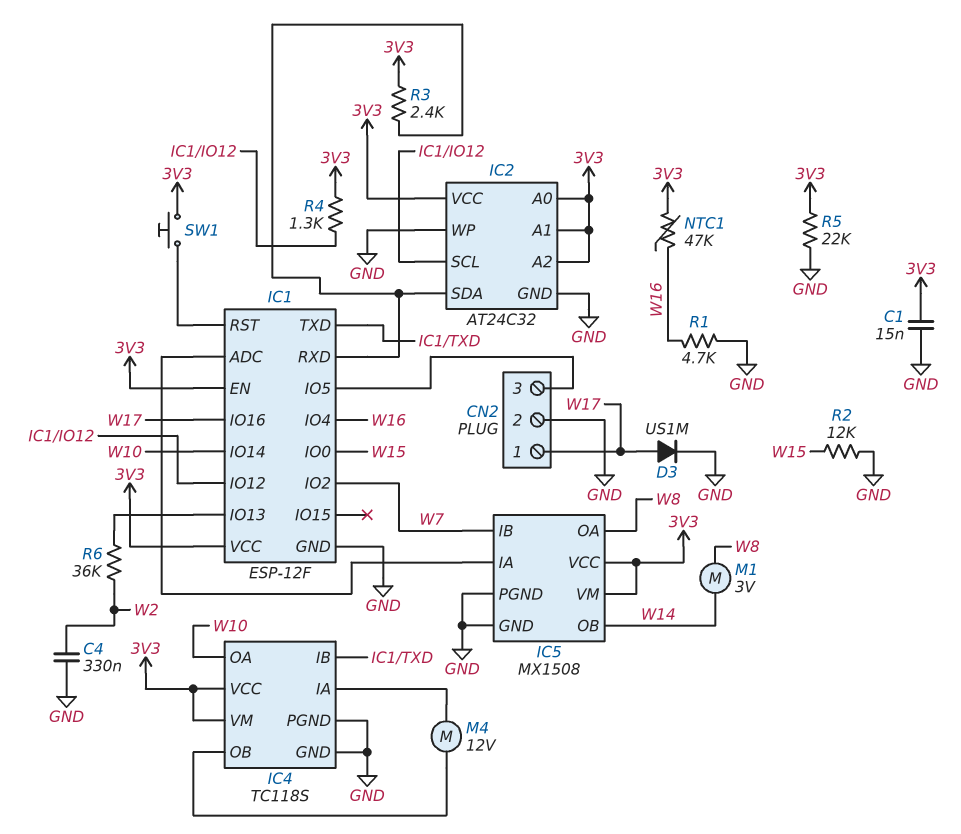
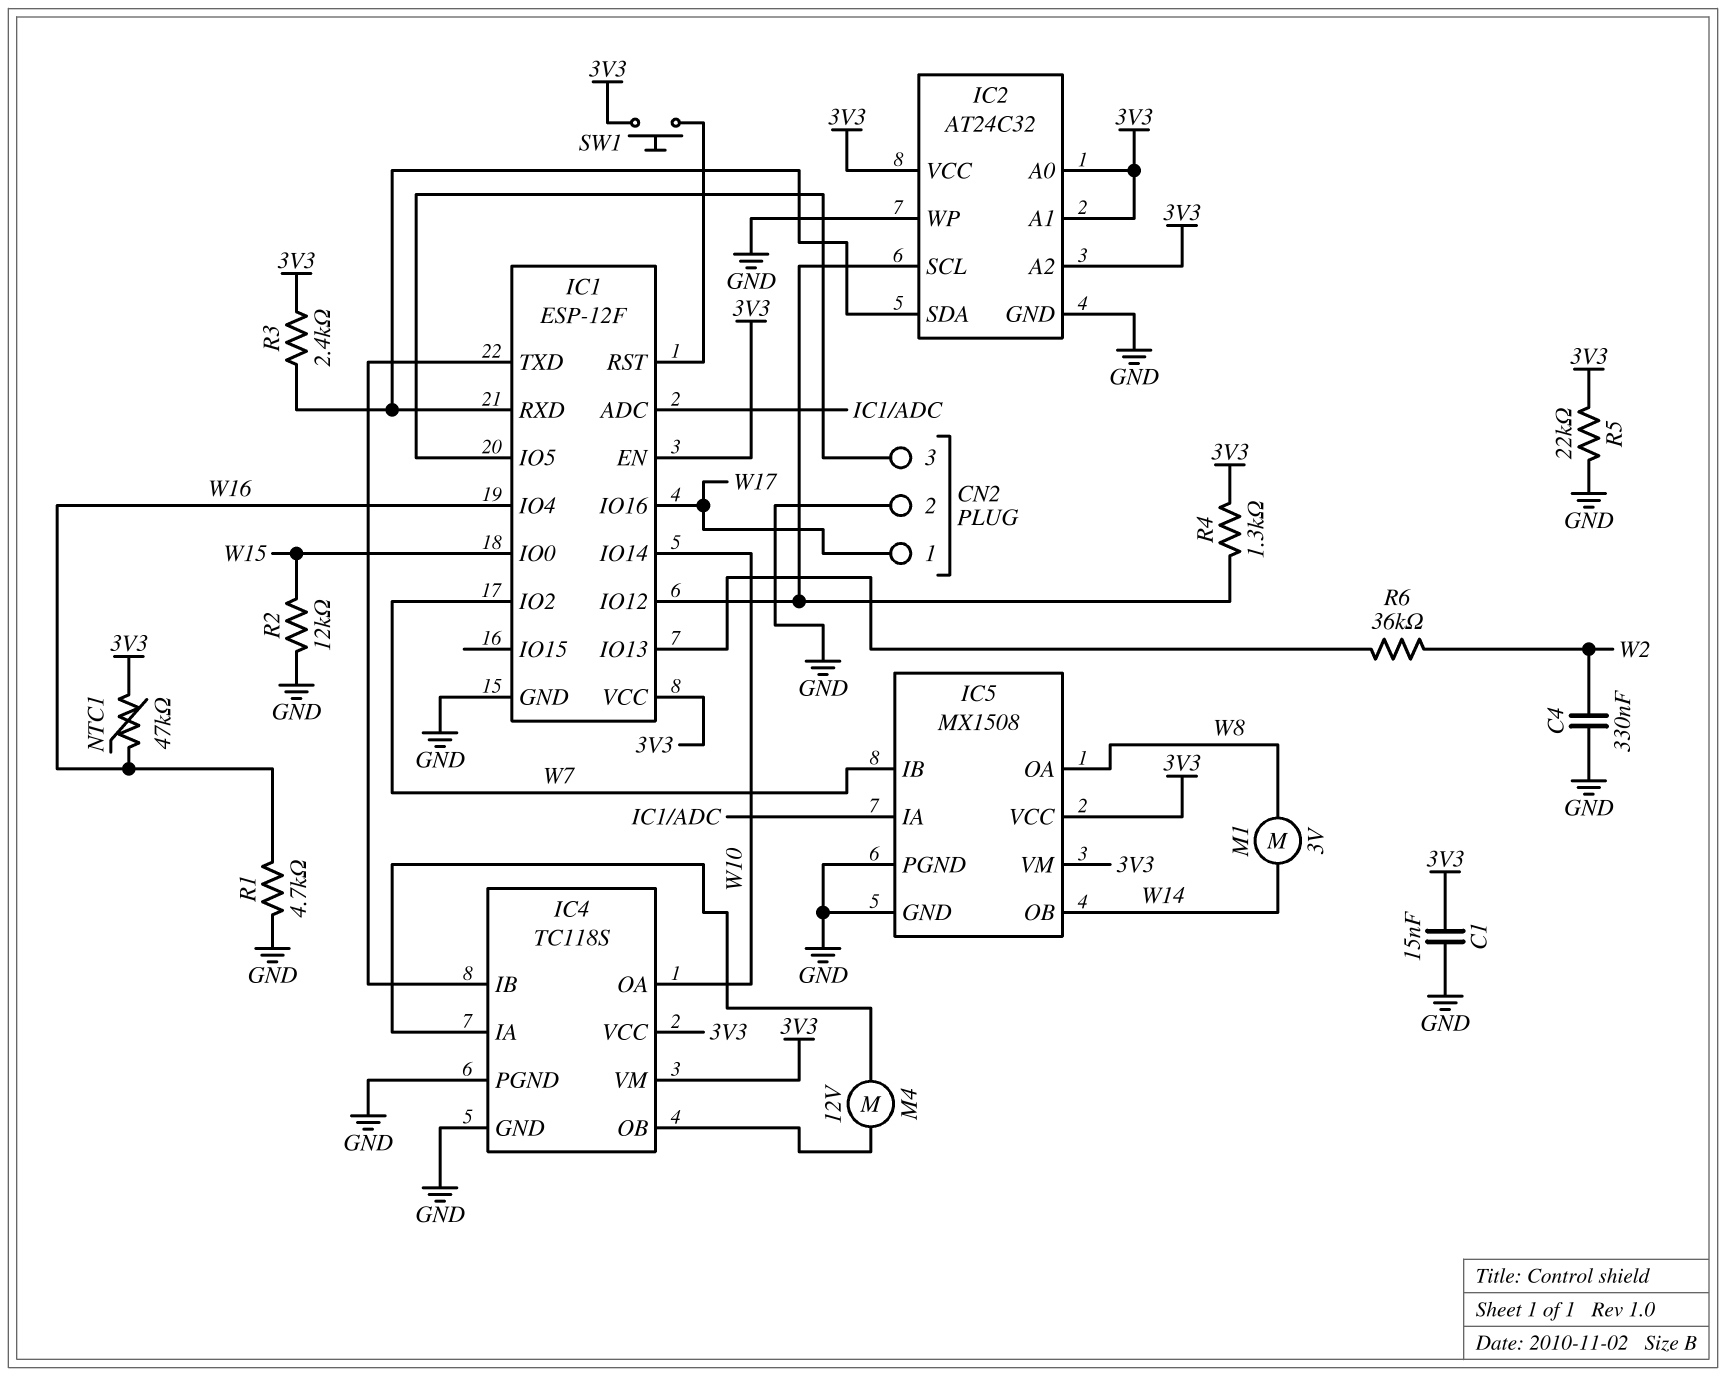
D3: diode US1M (A W17, K GND) -> none

